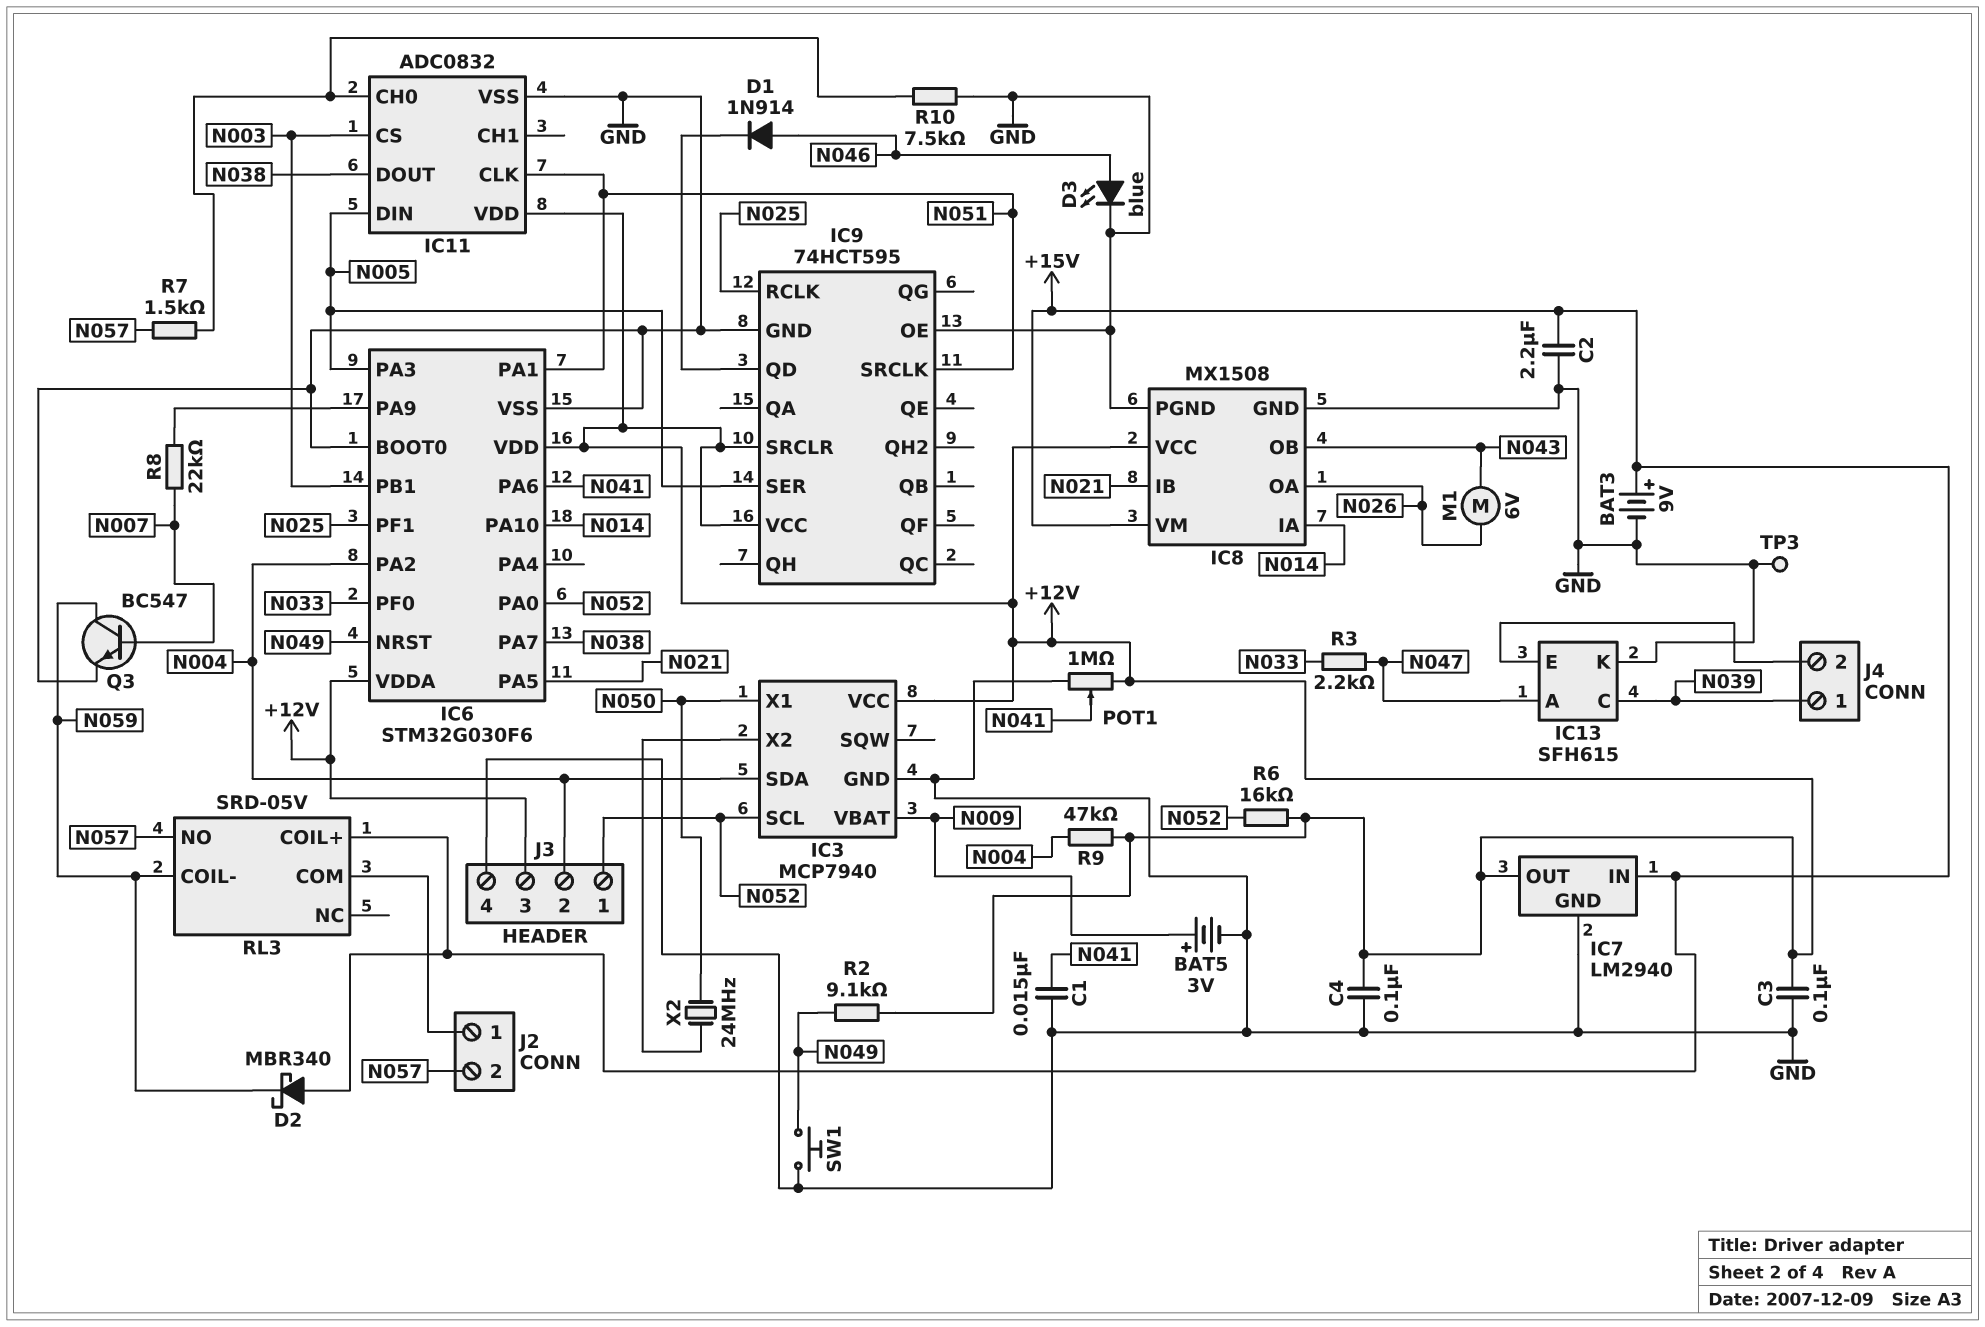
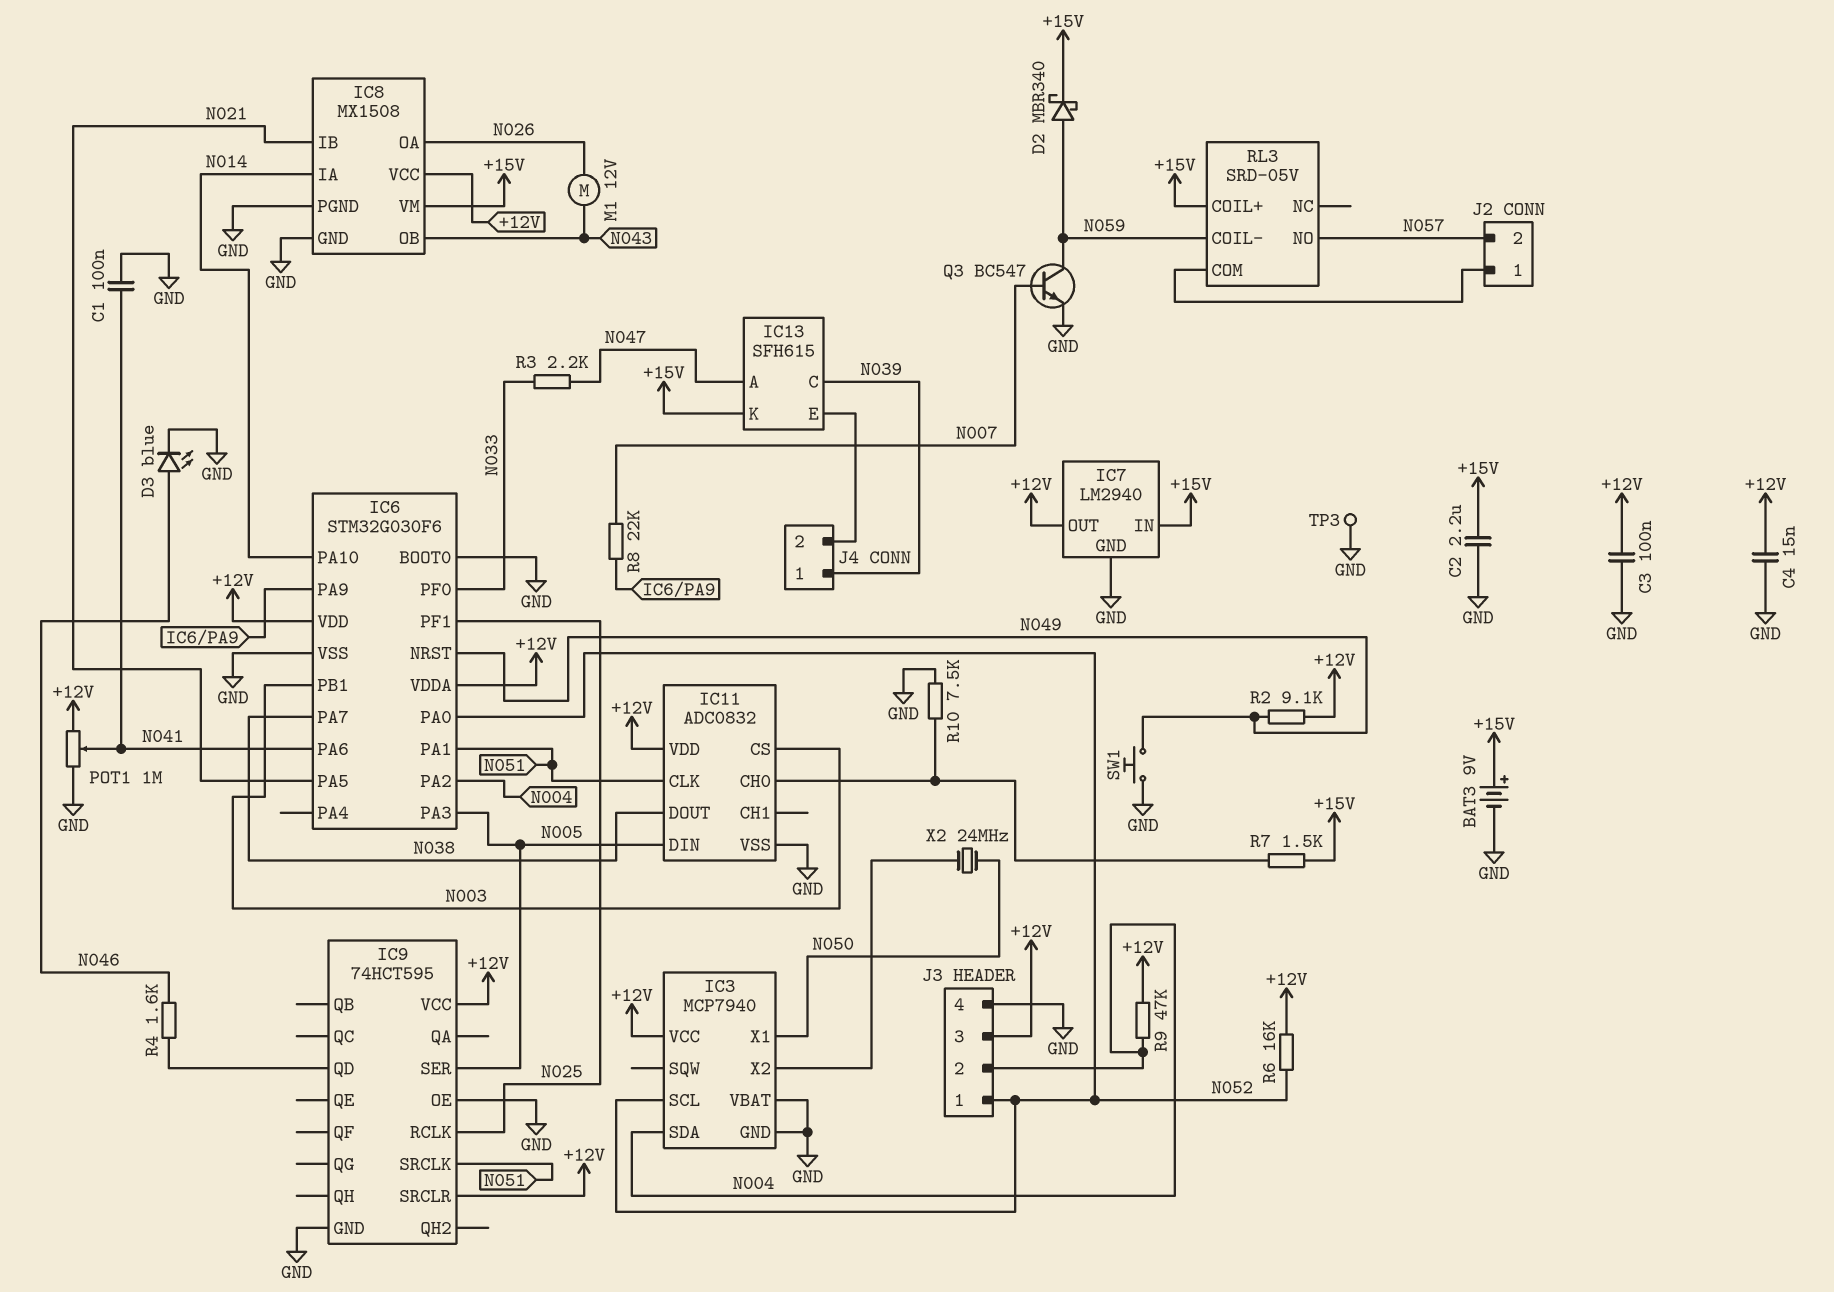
BAT5: 3V (plus N009, minus GND) -> none
C1: 15nF (GND, N041) -> 100nF (GND, N041)
C4: 100nF (+12V, GND) -> 15nF (+12V, GND)
D1: diode 1N914 (A N046, K IC9/QD) -> none
D2: schottky MBR340 (A +15V, K N059) -> schottky MBR340 (A N059, K +15V)
IC3 pin VBAT: N009 -> GND
IC13 pin K: GND -> +15V
M1: motor 6V (N026, N043) -> motor 12V (N026, N043)
R4: none -> 1.6k (IC9/QD, N046)
R7: 1.5k (IC11/CH0, N057) -> 1.5k (+15V, IC11/CH0)

